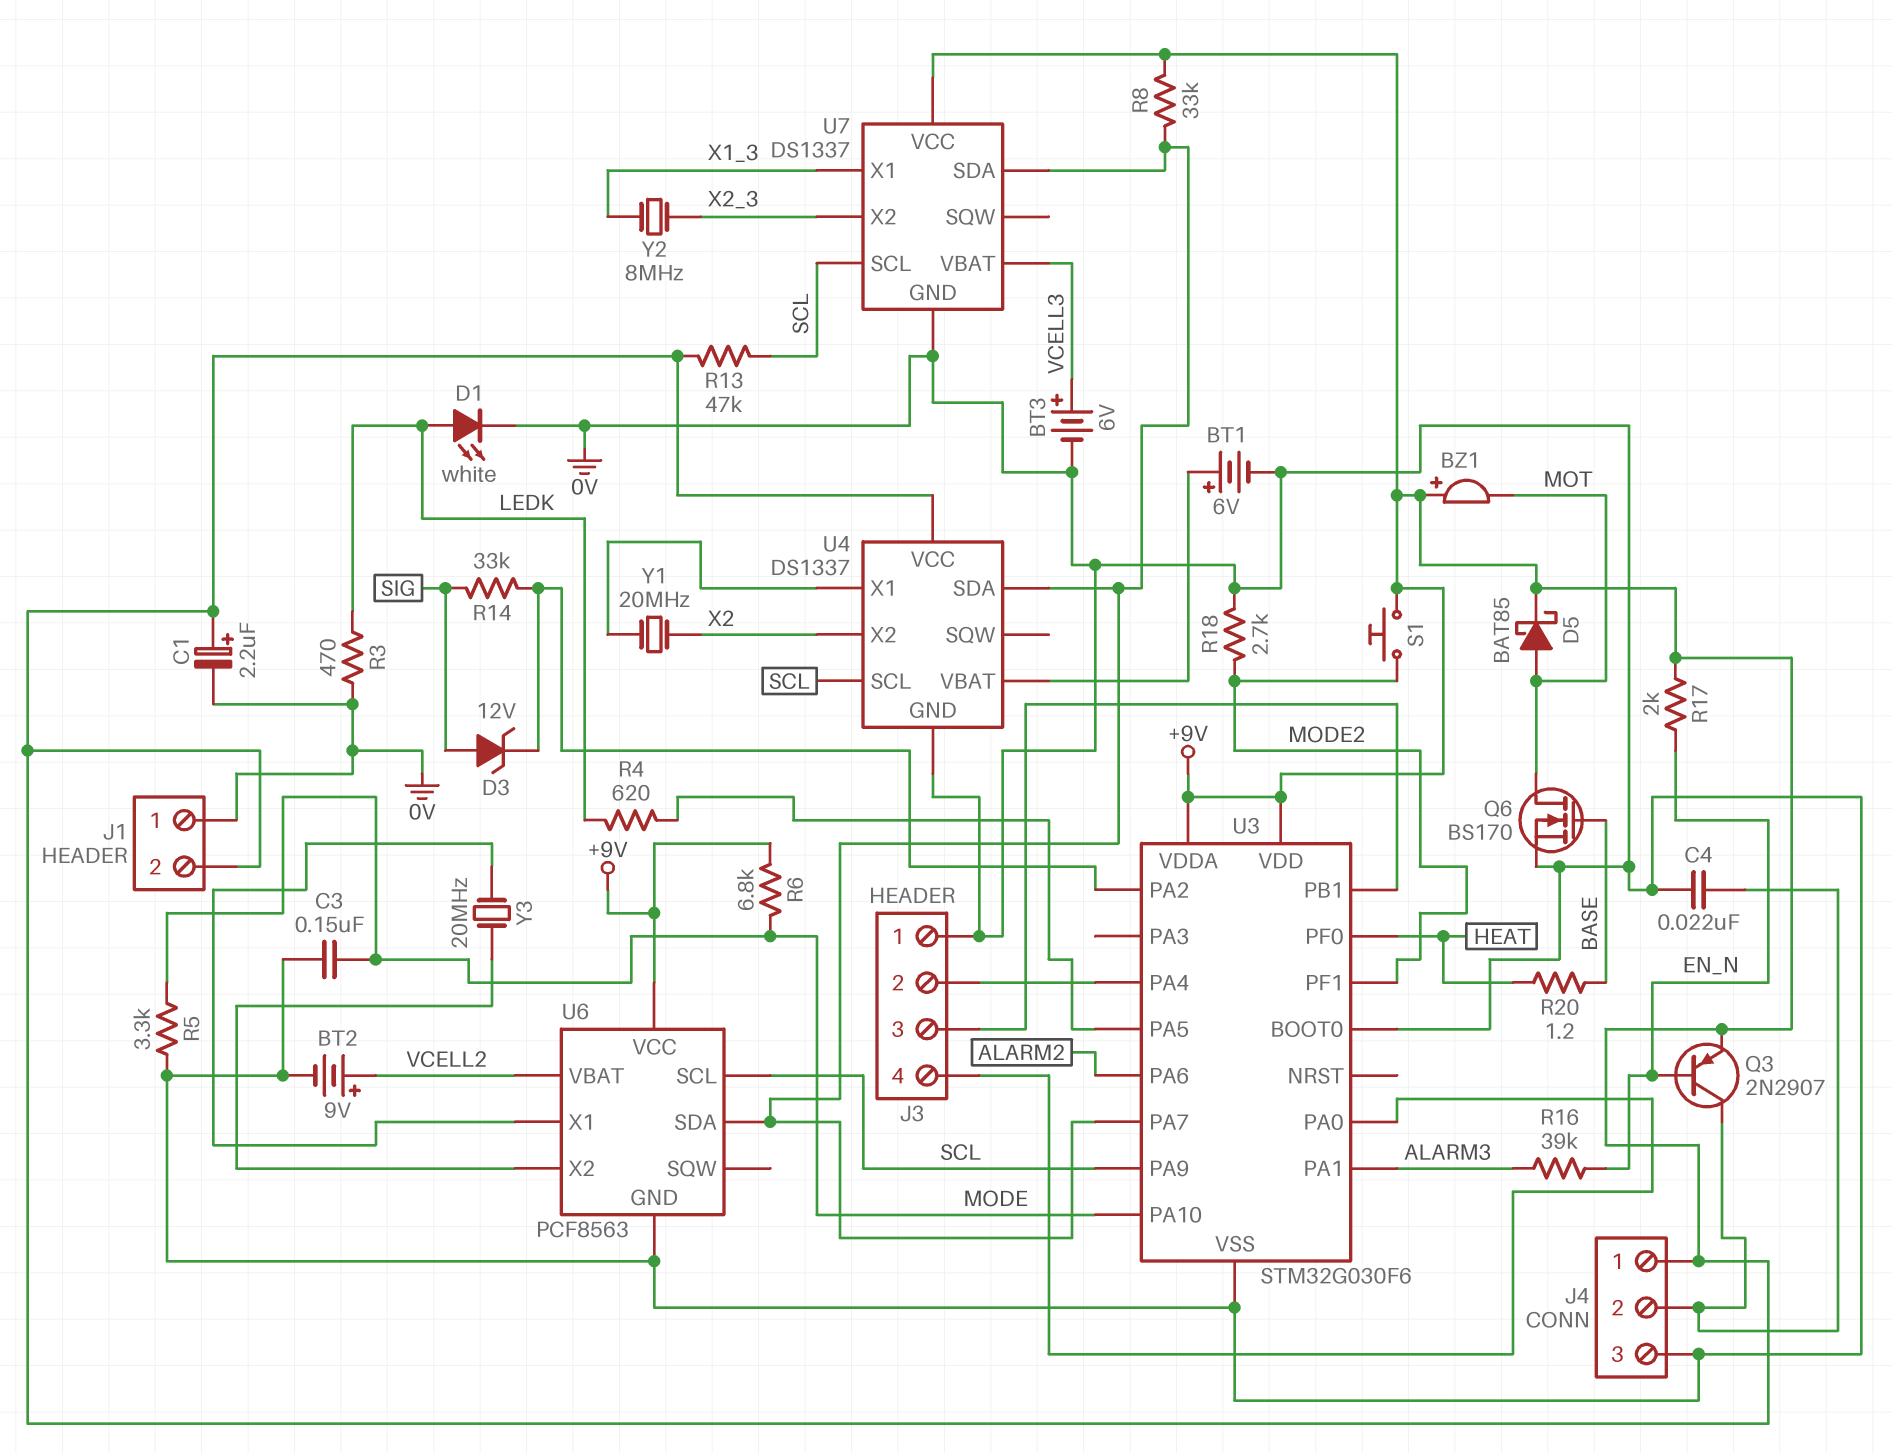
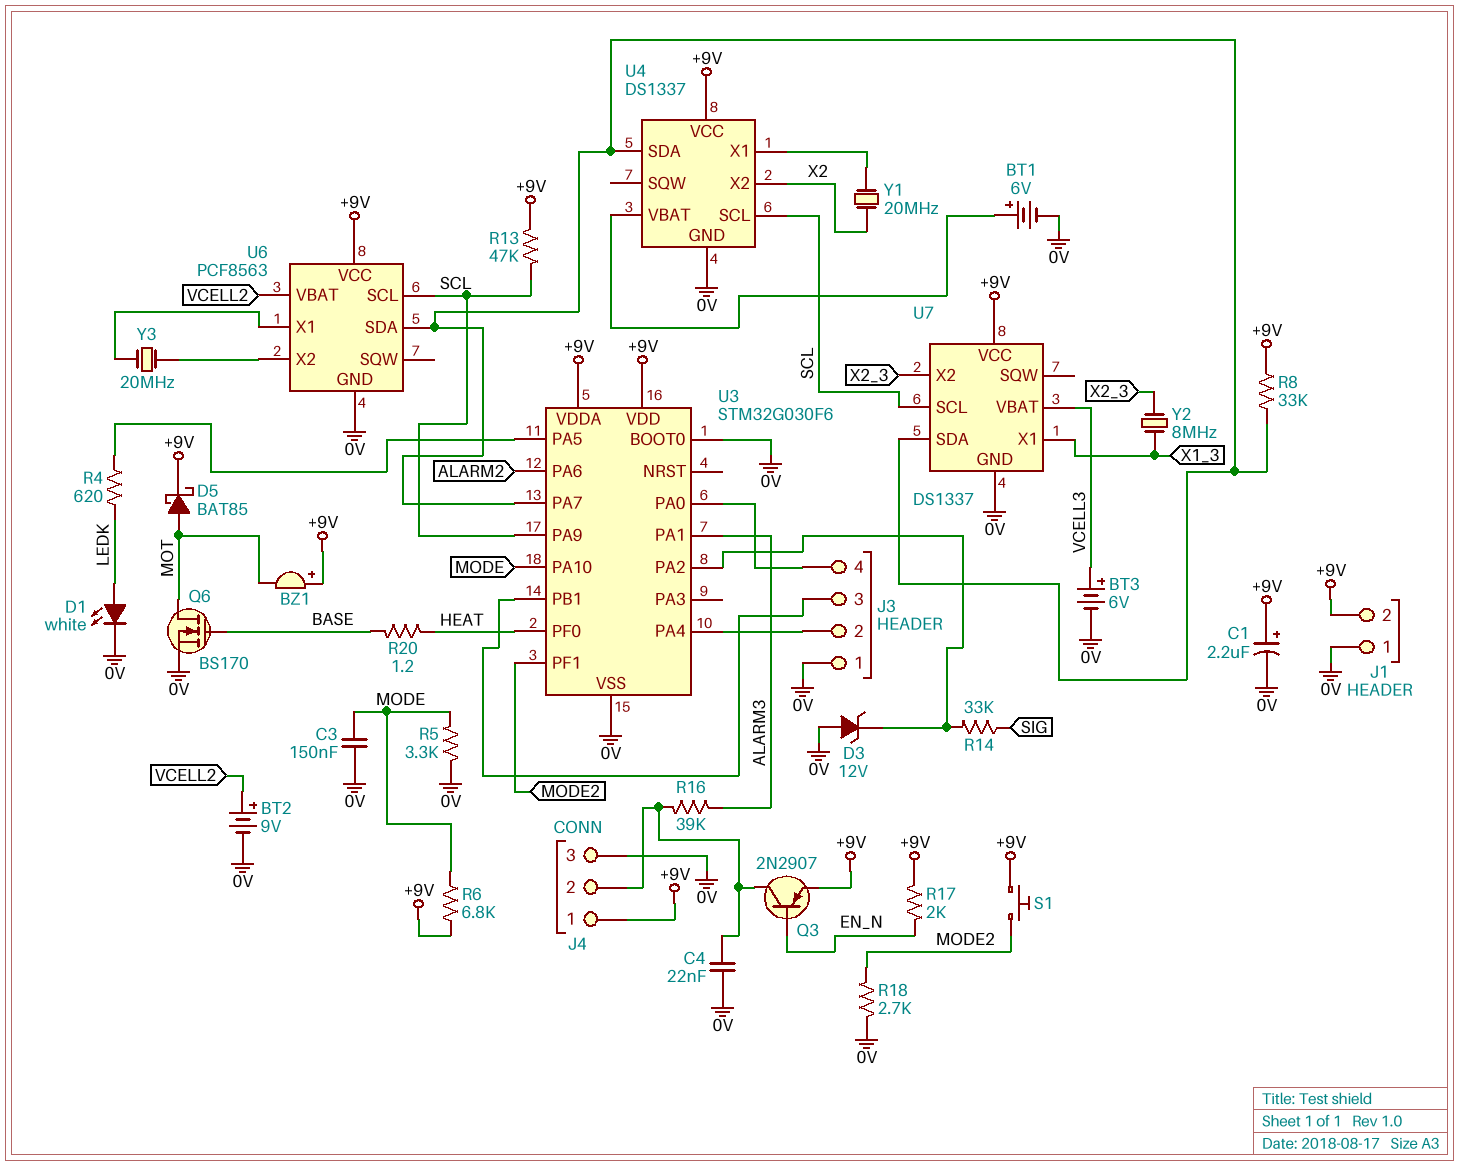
D3: zener 12V (A SIG, K U3/PA2) -> zener 12V (A 0V, K U3/PA2)
R3: 470 (0V, LEDK) -> none
R16: 39k (ALARM3, EN_N) -> 39k (ALARM3, J4/2)

